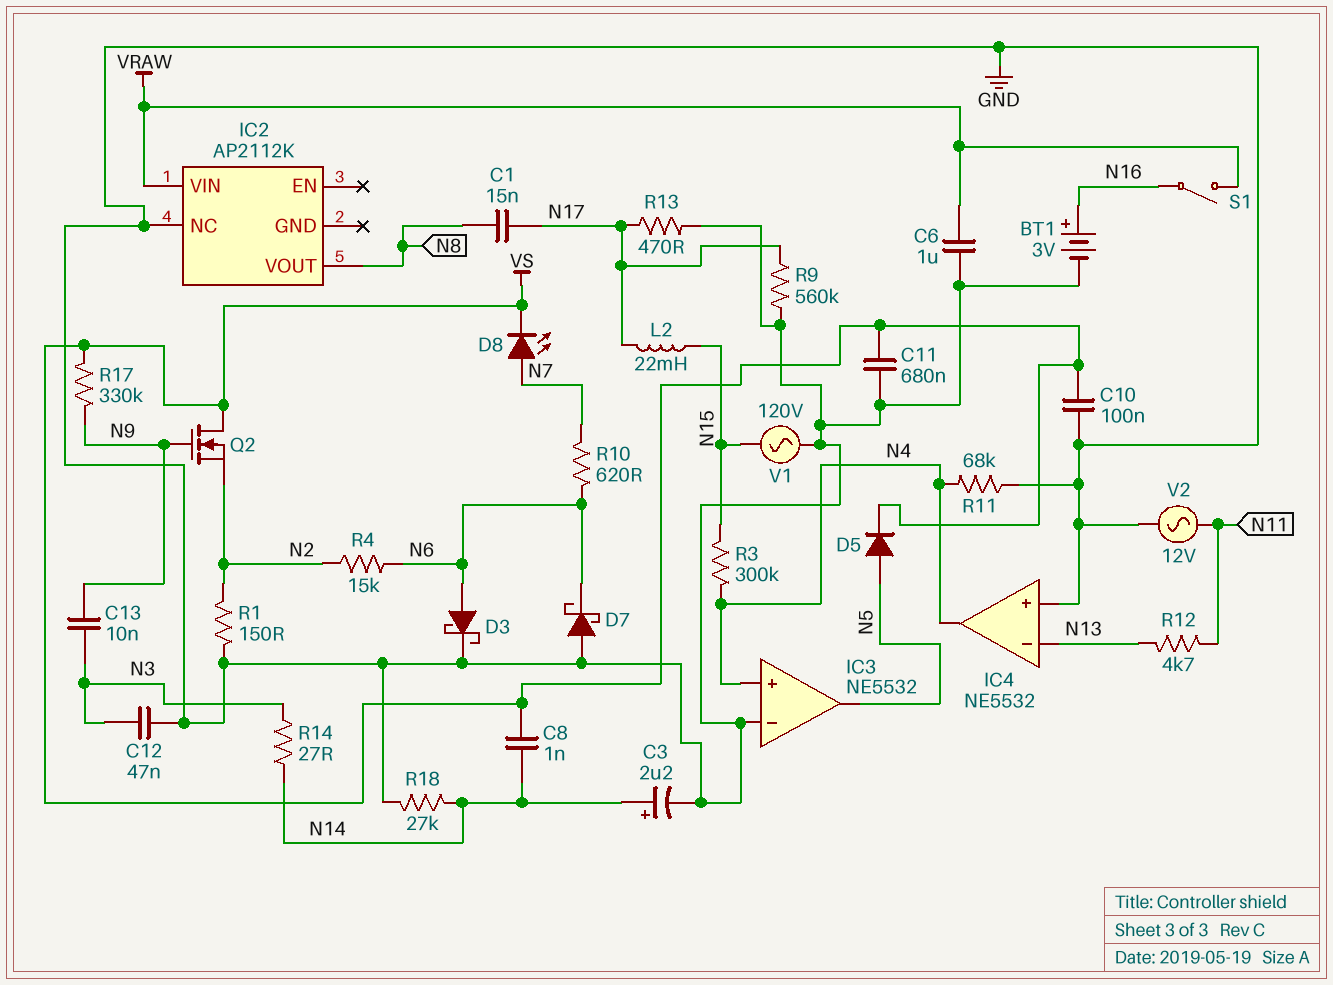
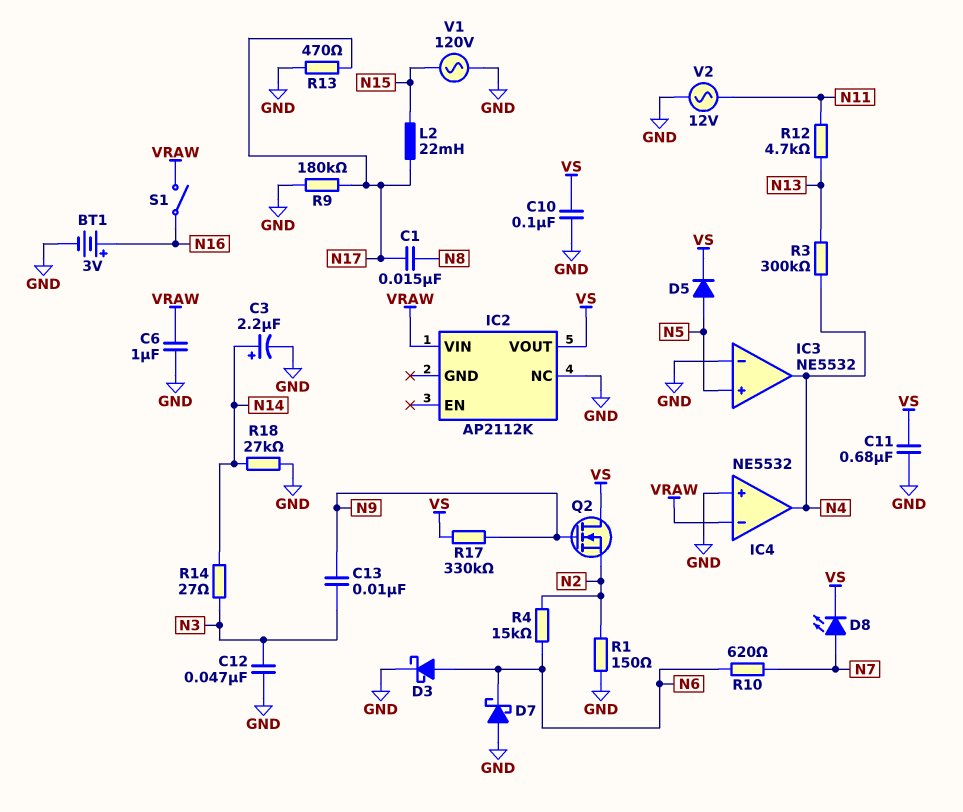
C8: 1nF (N14, VS) -> none
IC2 pin VOUT: N8 -> VS
IC3 pin in+: N4 -> N5
IC3 pin out: N5 -> N4
IC4 pin in-: N13 -> VRAW
R3: 300k (N4, N15) -> 300k (N4, N13)
R9: 560k (GND, N17) -> 180k (GND, N17)
R11: 68k (GND, N4) -> none

